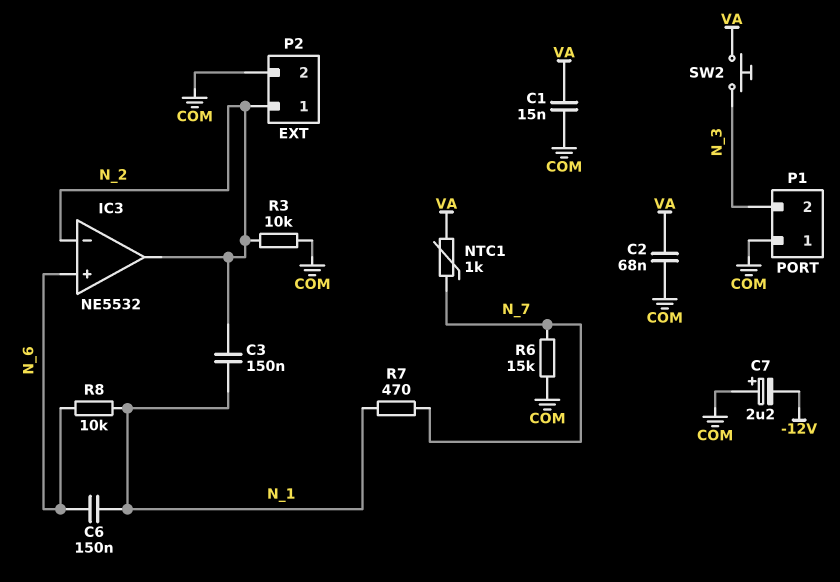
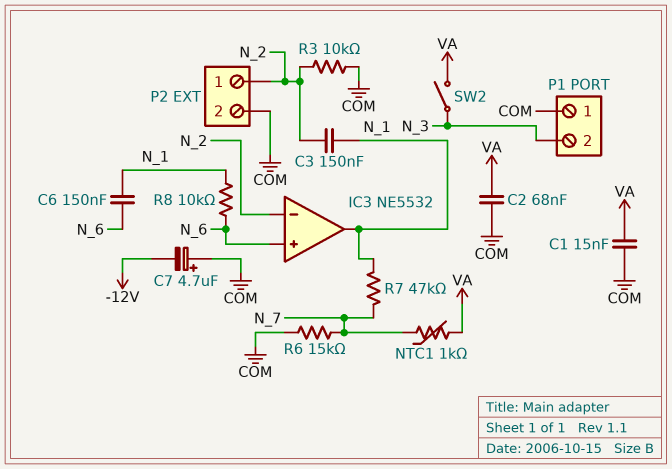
C7: 2.2uF (plus COM, minus -12V) -> 4.7uF (plus COM, minus -12V)
IC3 pin out: N_2 -> N_1
R7: 470 (N_1, N_7) -> 47k (N_1, N_7)
SW2: button (N_3, VA) -> switch (N_3, VA)

